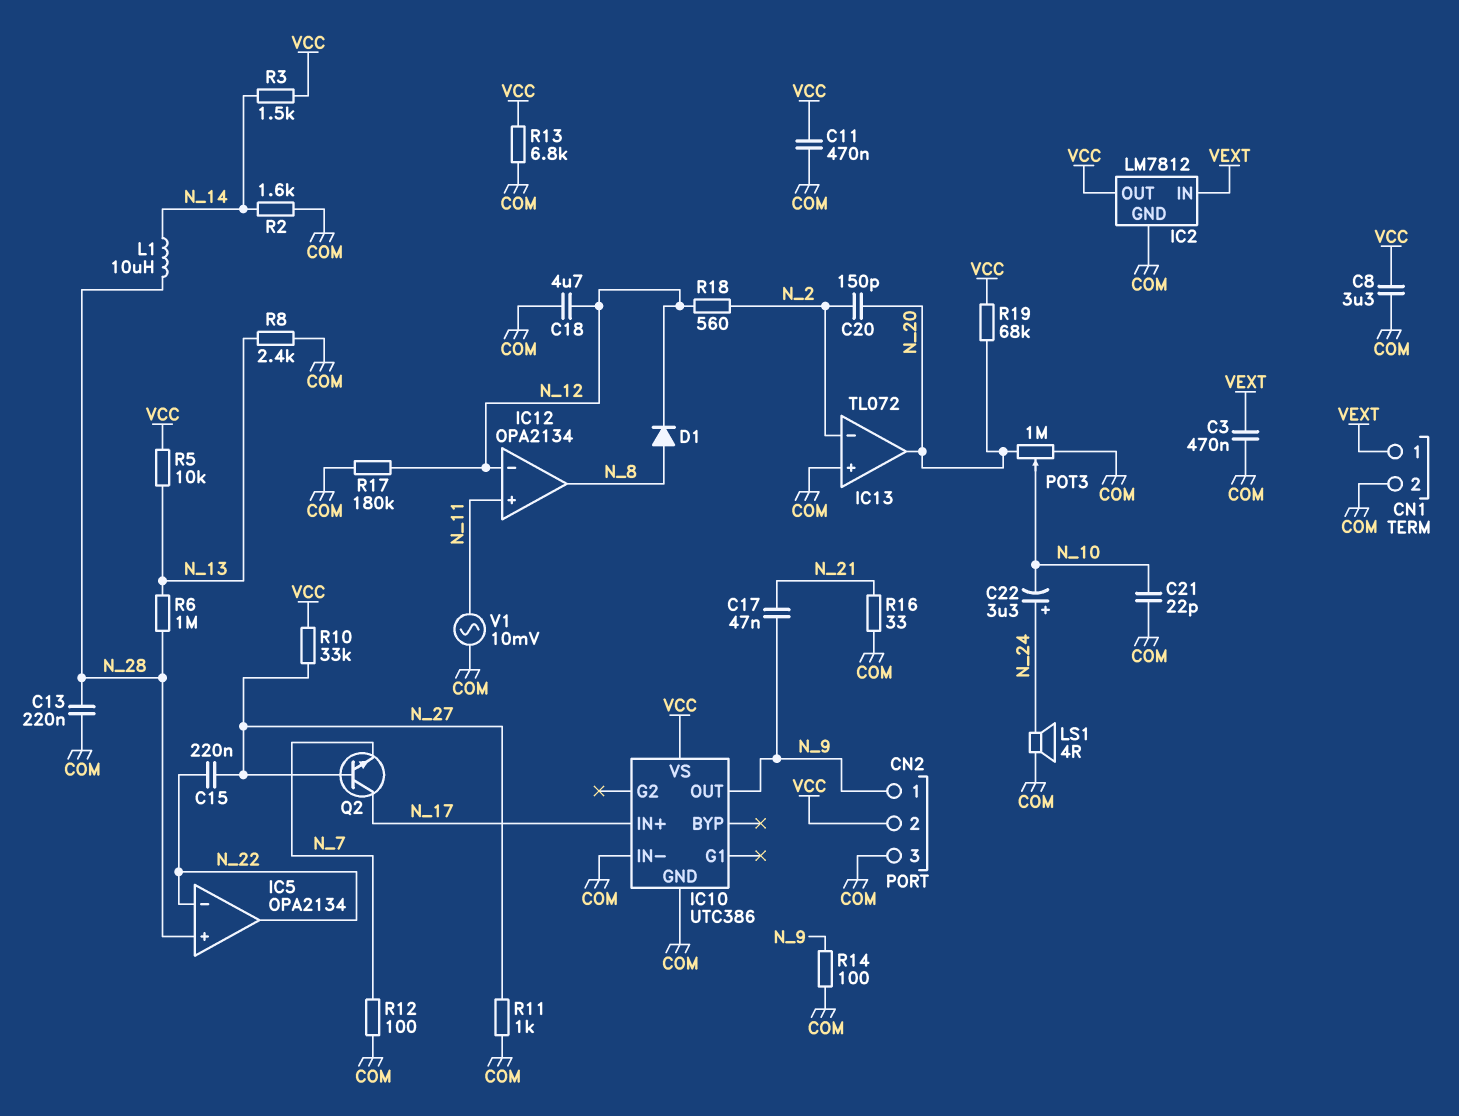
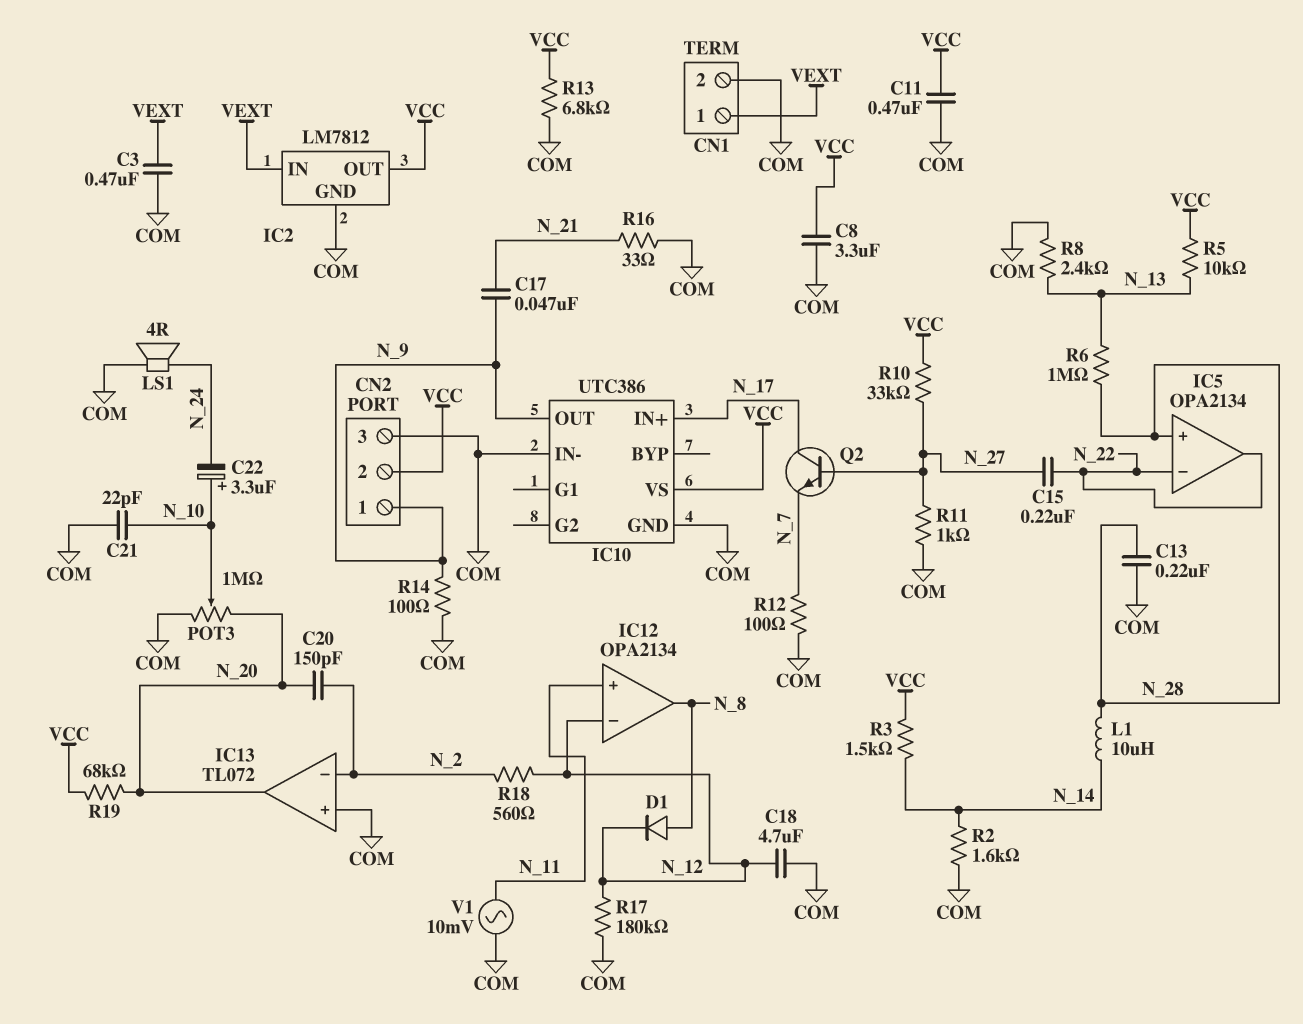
C22: 3.3uF (plus N_24, minus N_10) -> 3.3uF (plus N_10, minus N_24)

